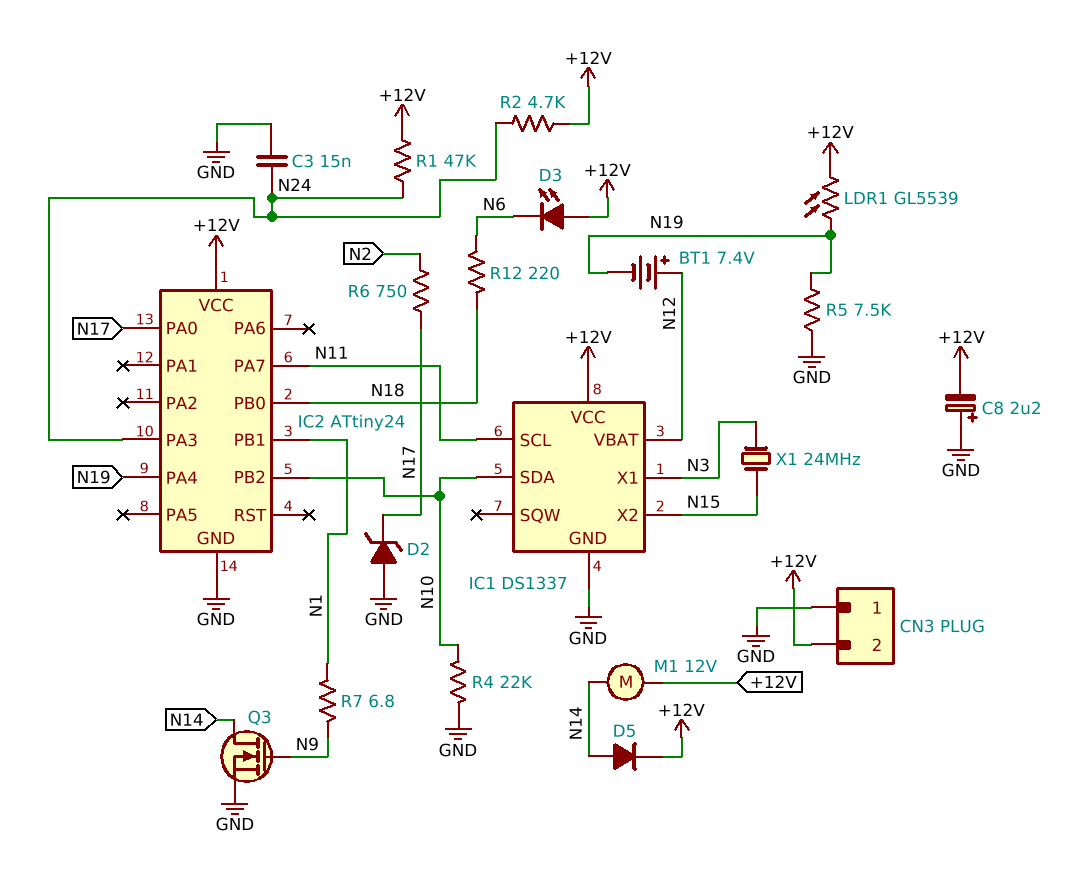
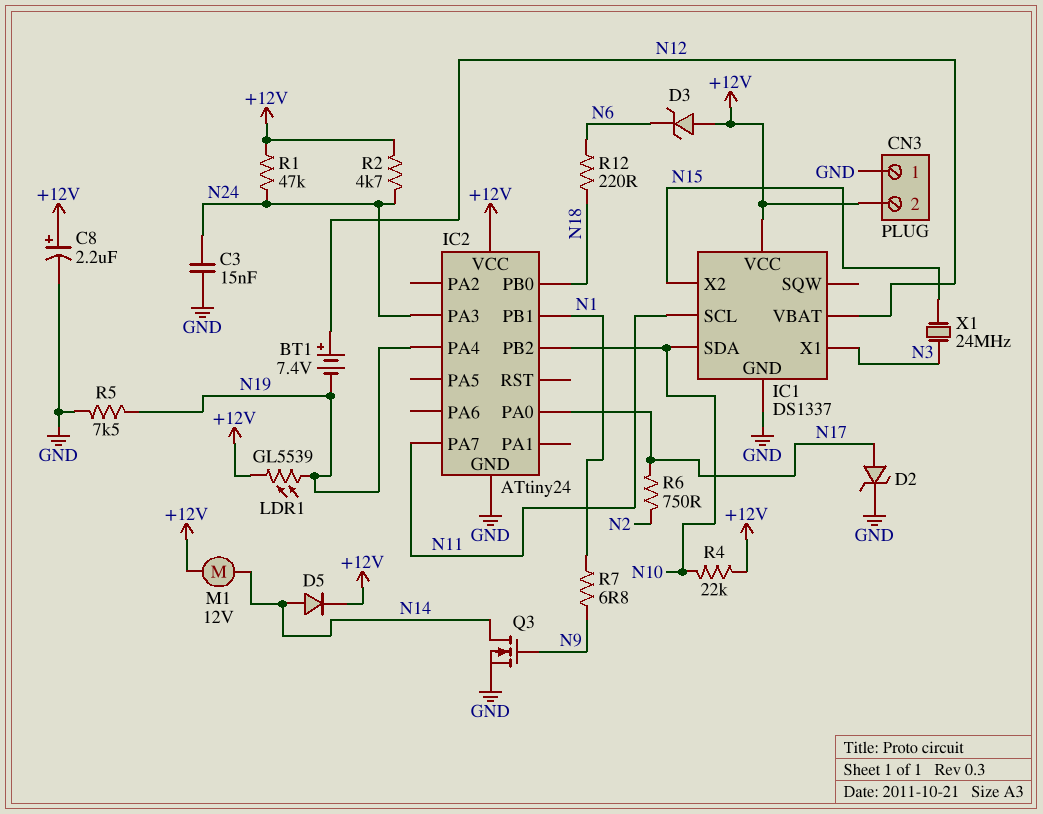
C8: 2.2uF (plus GND, minus +12V) -> 2.2uF (plus +12V, minus GND)
D2: zener (A GND, K N17) -> zener (A N17, K GND)
D3: LED (A +12V, K N6) -> zener (A +12V, K N6)
R4: 22k (GND, N10) -> 22k (+12V, N10)

